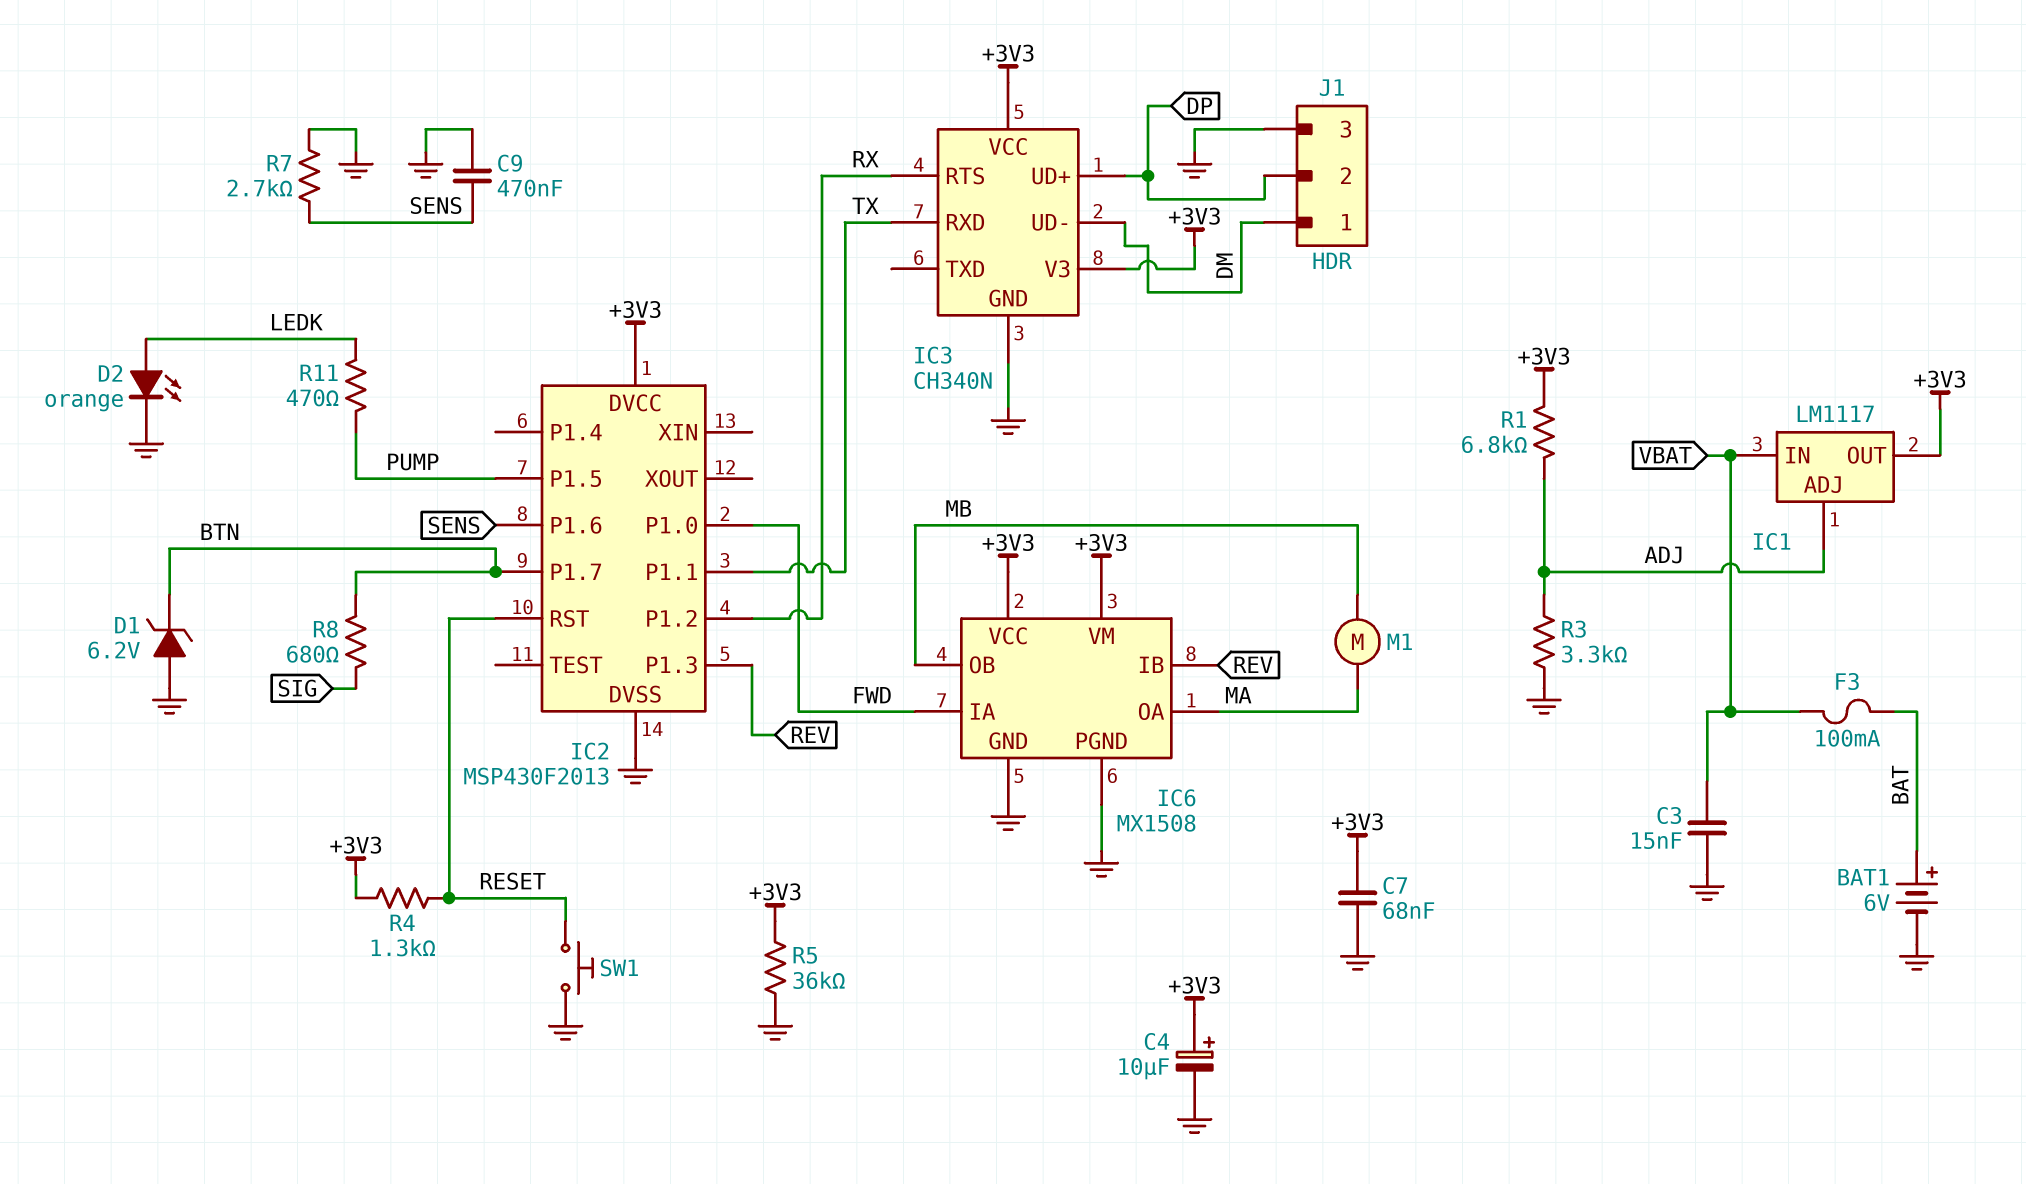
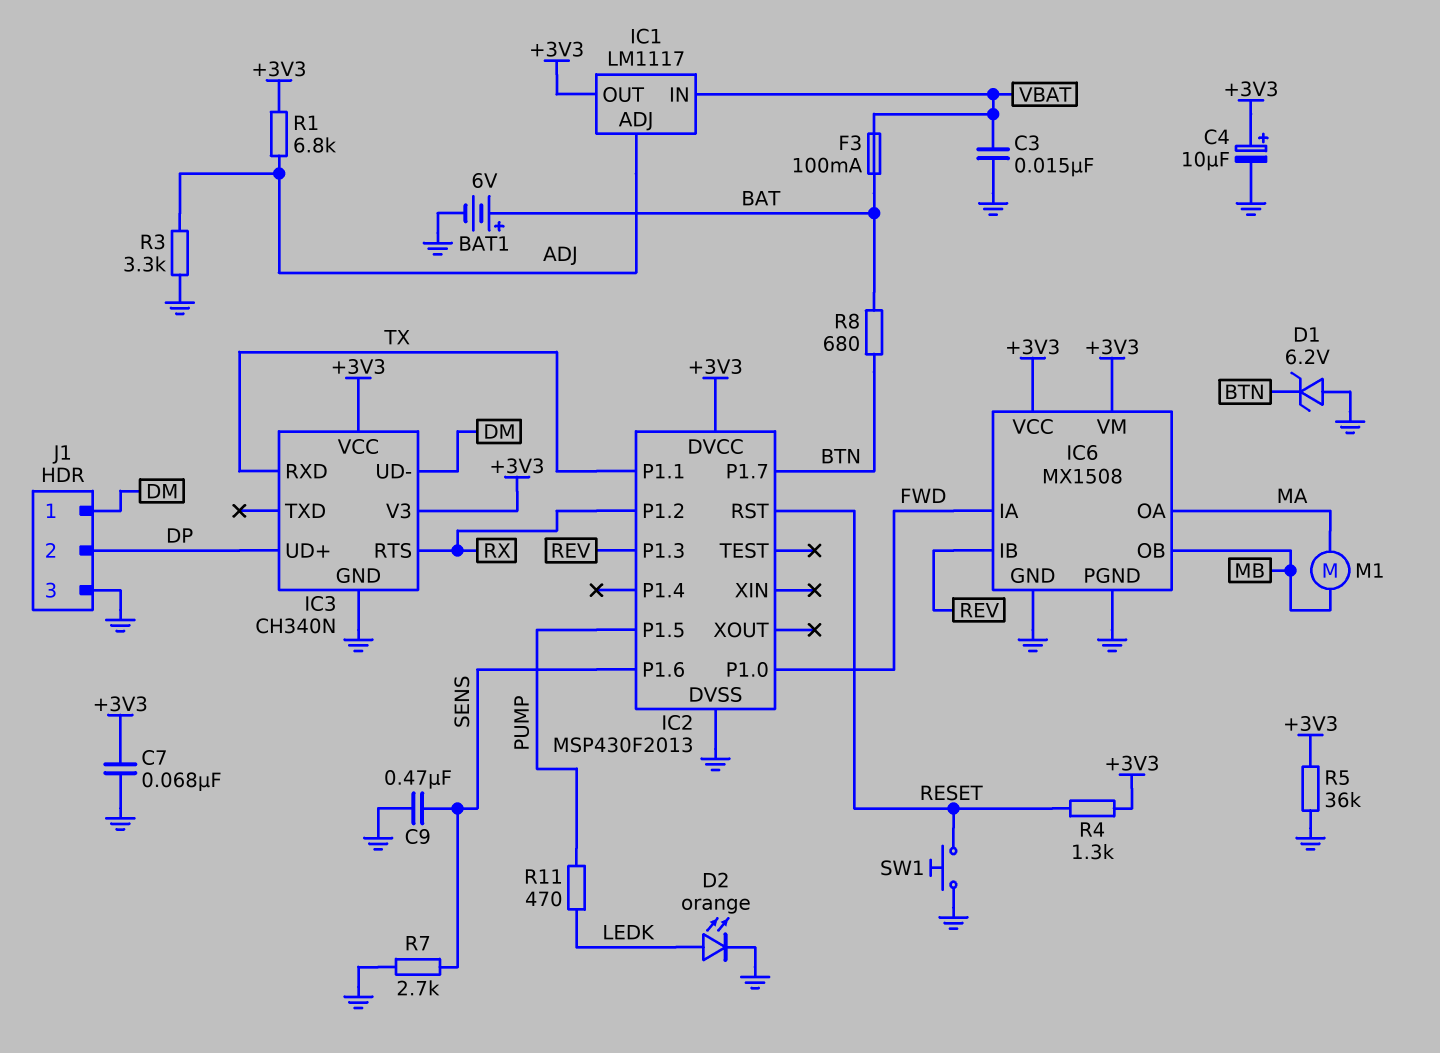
R8: 680 (BTN, SIG) -> 680 (BAT, BTN)

